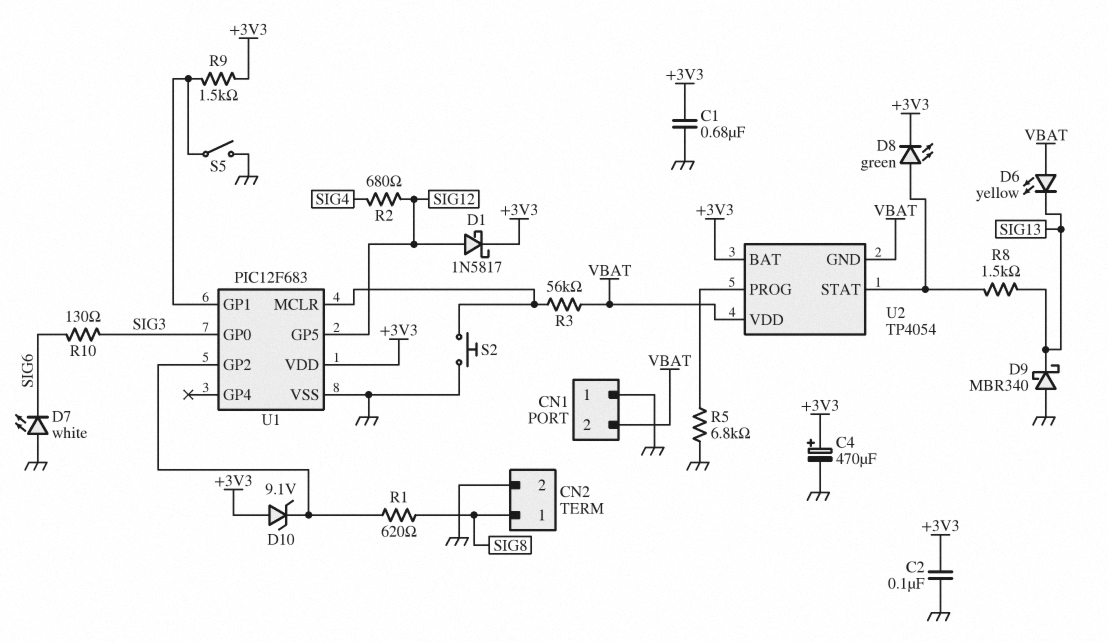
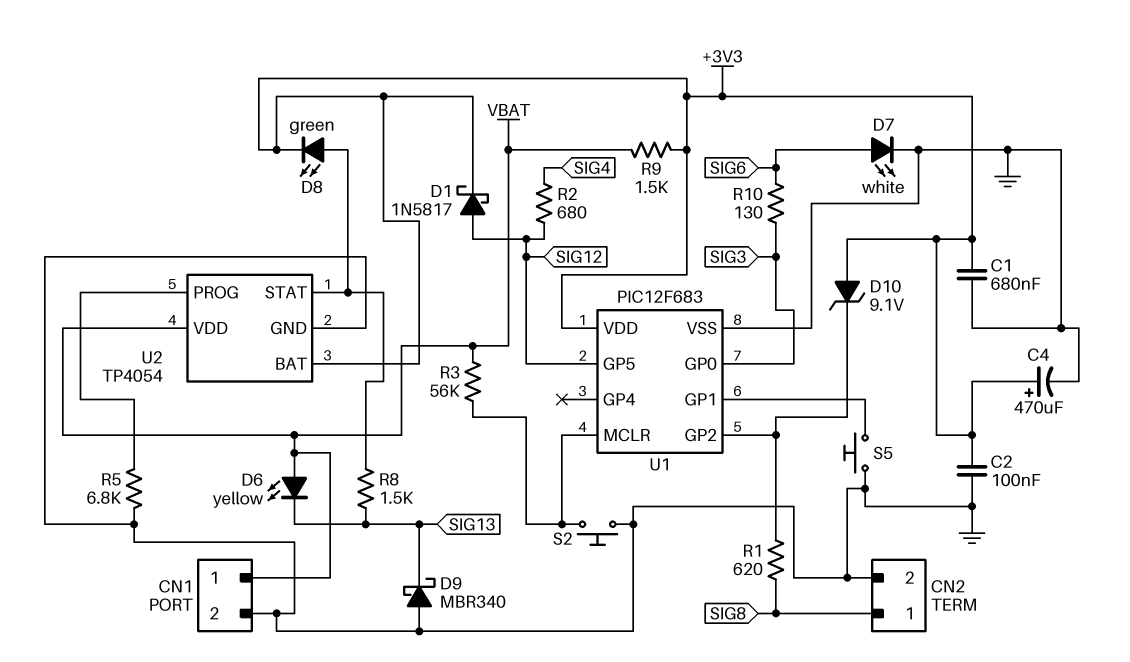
CN1 pin 1: GND -> VBAT
CN1 pin 2: VBAT -> GND
D7: LED white (A GND, K SIG6) -> LED white (A SIG6, K GND)
R9: 1.5k (+3V3, U1/GP1) -> 1.5k (+3V3, VBAT)
S5: switch (GND, U1/GP1) -> button (GND, U1/GP1)
U2 pin GND: VBAT -> GND

